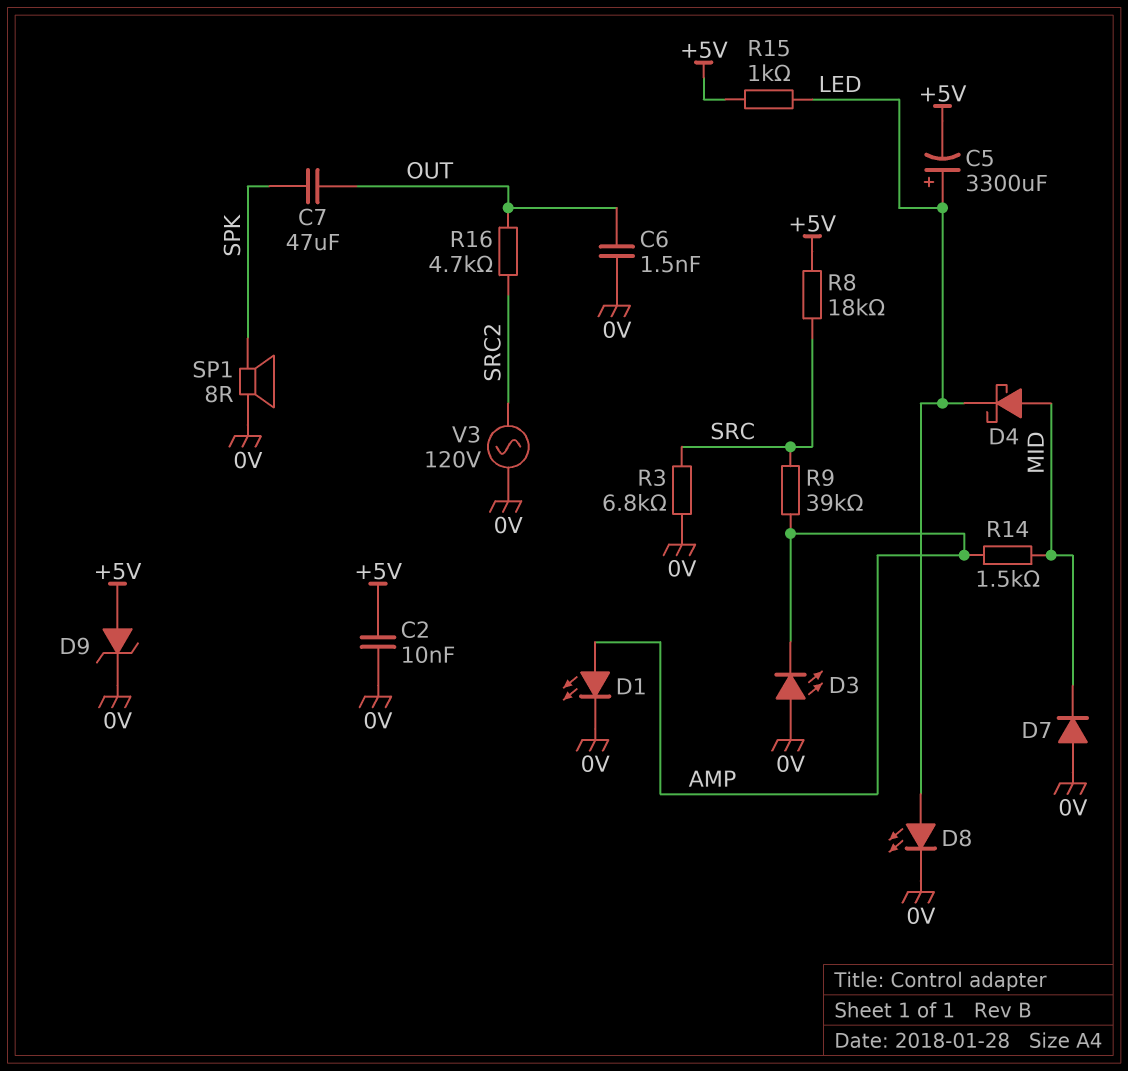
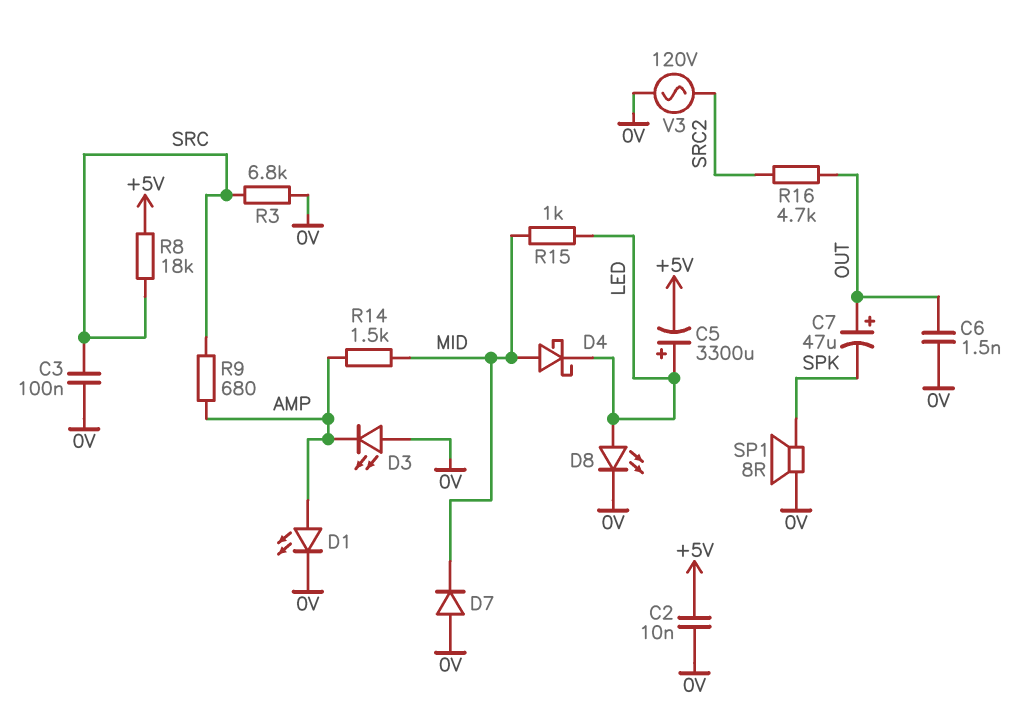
C3: none -> 100nF (0V, SRC)
C7: 47uF (OUT, SPK) -> 47uF (plus OUT, minus SPK)
D9: zener (A +5V, K 0V) -> none
R9: 39k (AMP, SRC) -> 680 (AMP, SRC)
R15: 1k (+5V, LED) -> 1k (LED, MID)

